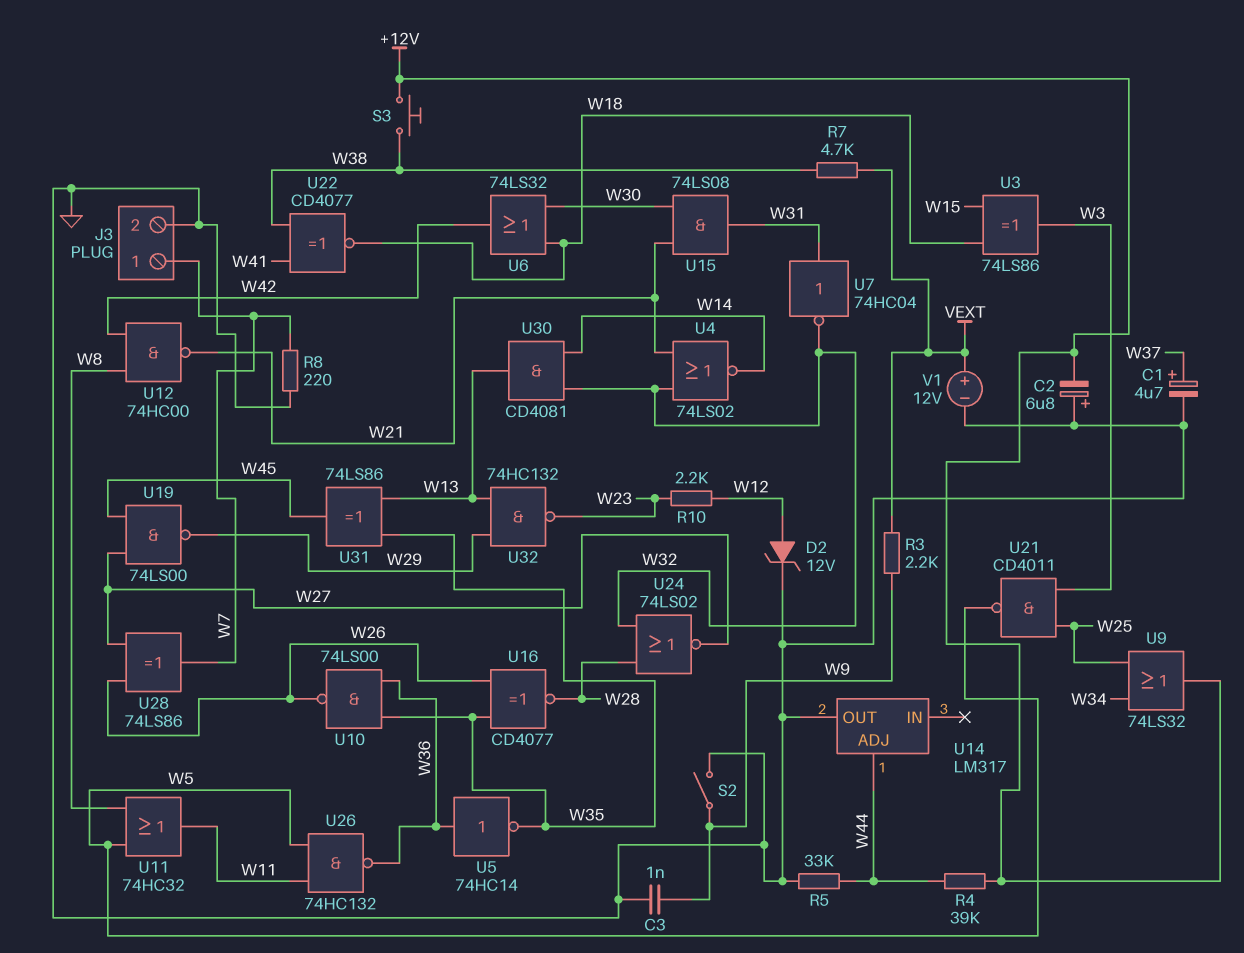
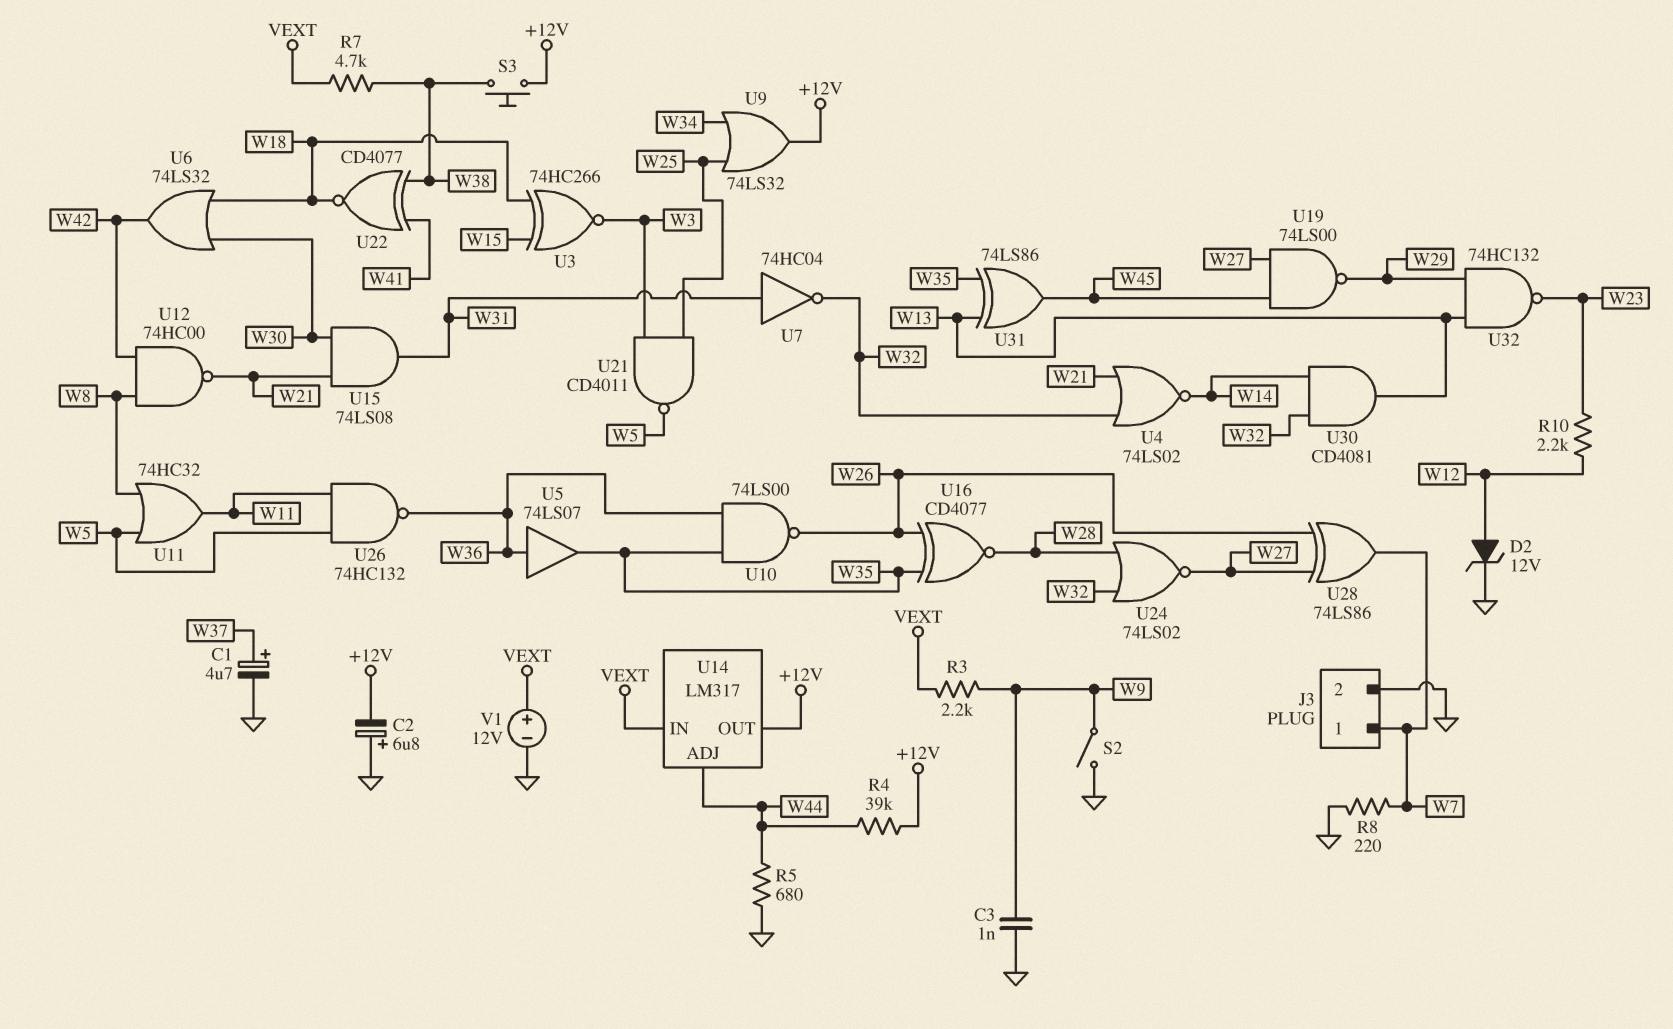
R5: 33k (GND, W44) -> 680 (GND, W44)
U3: XOR 74LS86 (in W15, in W18, out W3) -> XNOR 74HC266 (in W15, in W18, out W3)
U5: NOT 74HC14 (in W36, out W35) -> buffer 74LS07 (in W36, out W35)
U14 pin IN: none -> VEXT
U14 pin OUT: GND -> +12V

